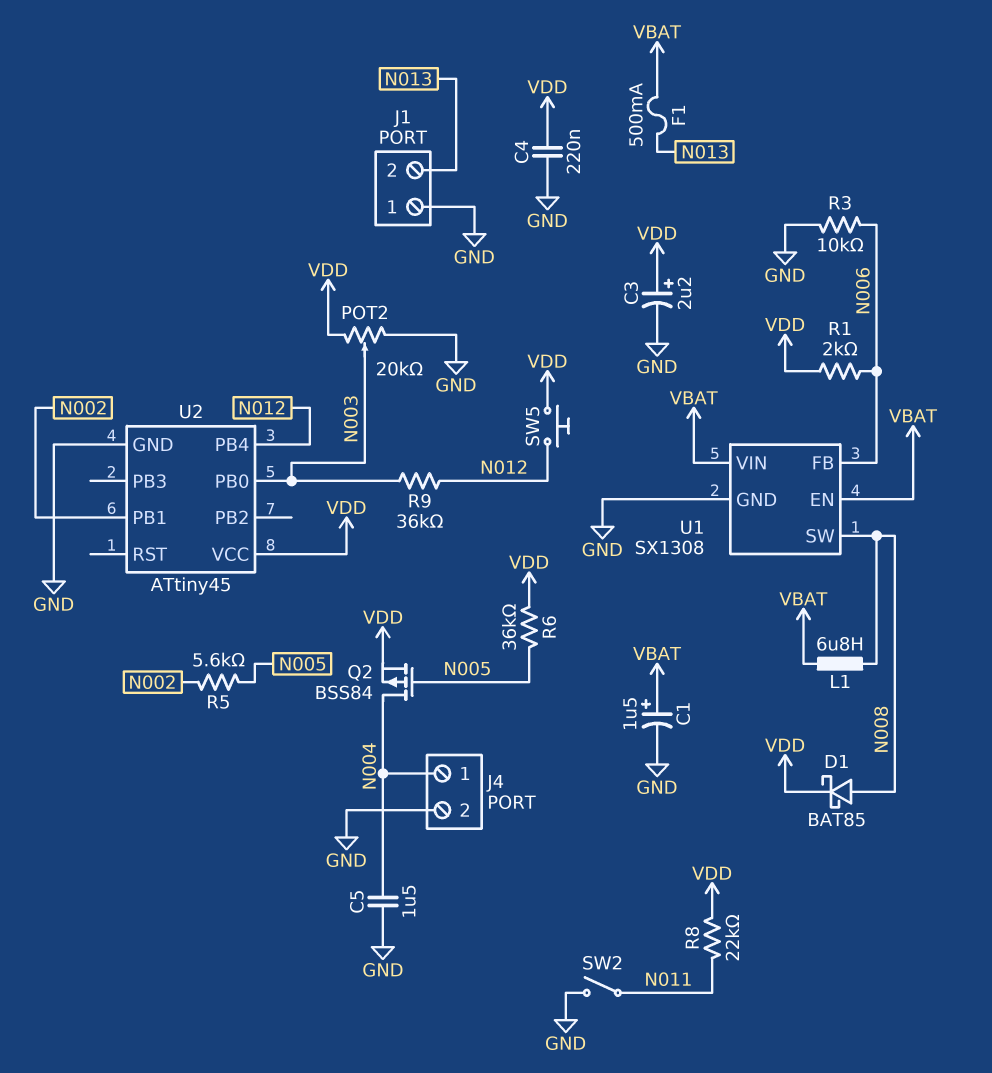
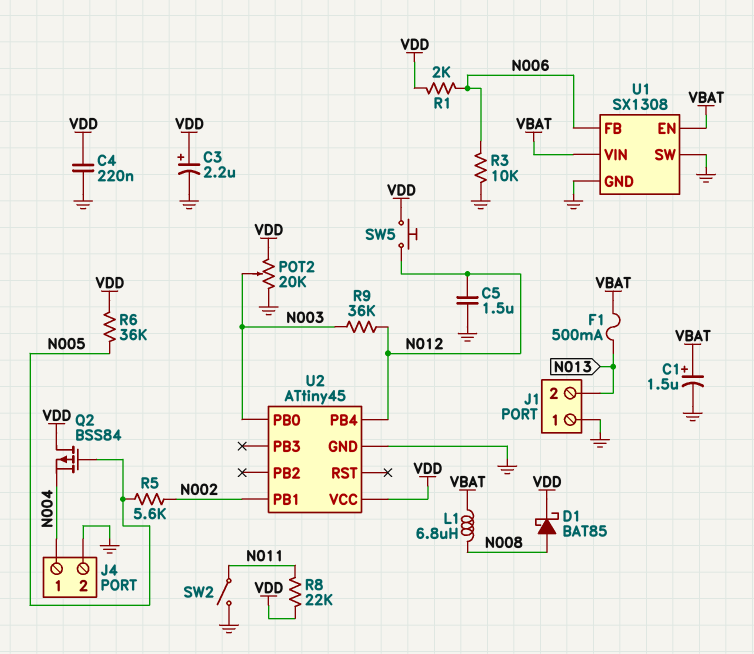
C5: 1.5uF (GND, N004) -> 1.5uF (GND, N012)
Q2: PMOS BSS84 (G N005, D N004, S VDD) -> PMOS BSS84 (G N005, D VDD, S N004)
U1 pin SW: N008 -> GND

